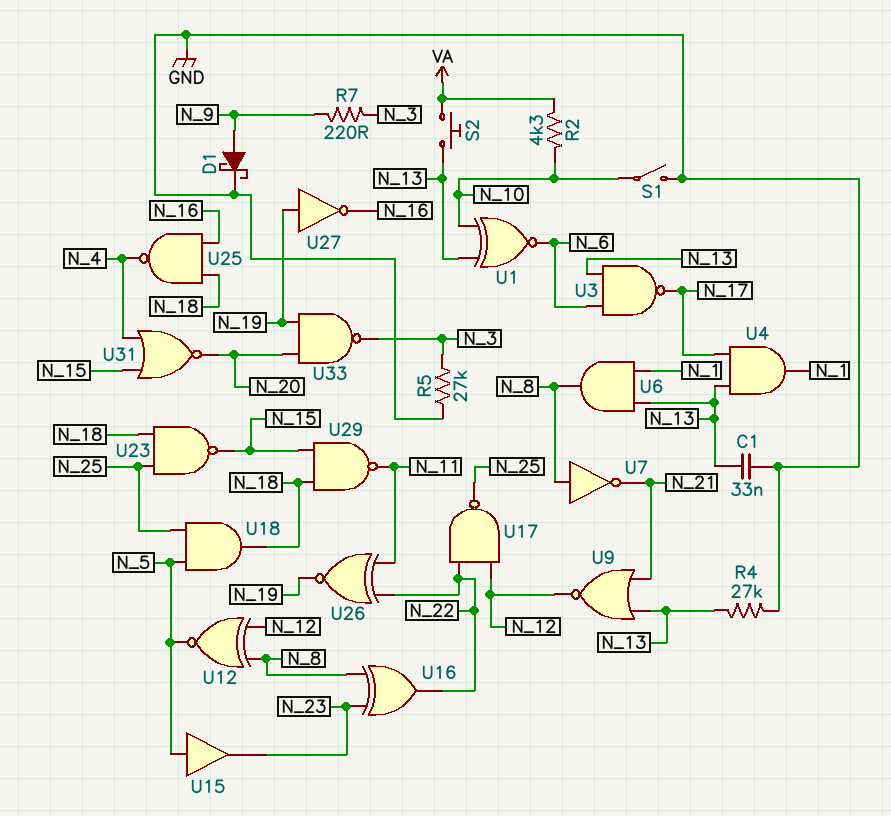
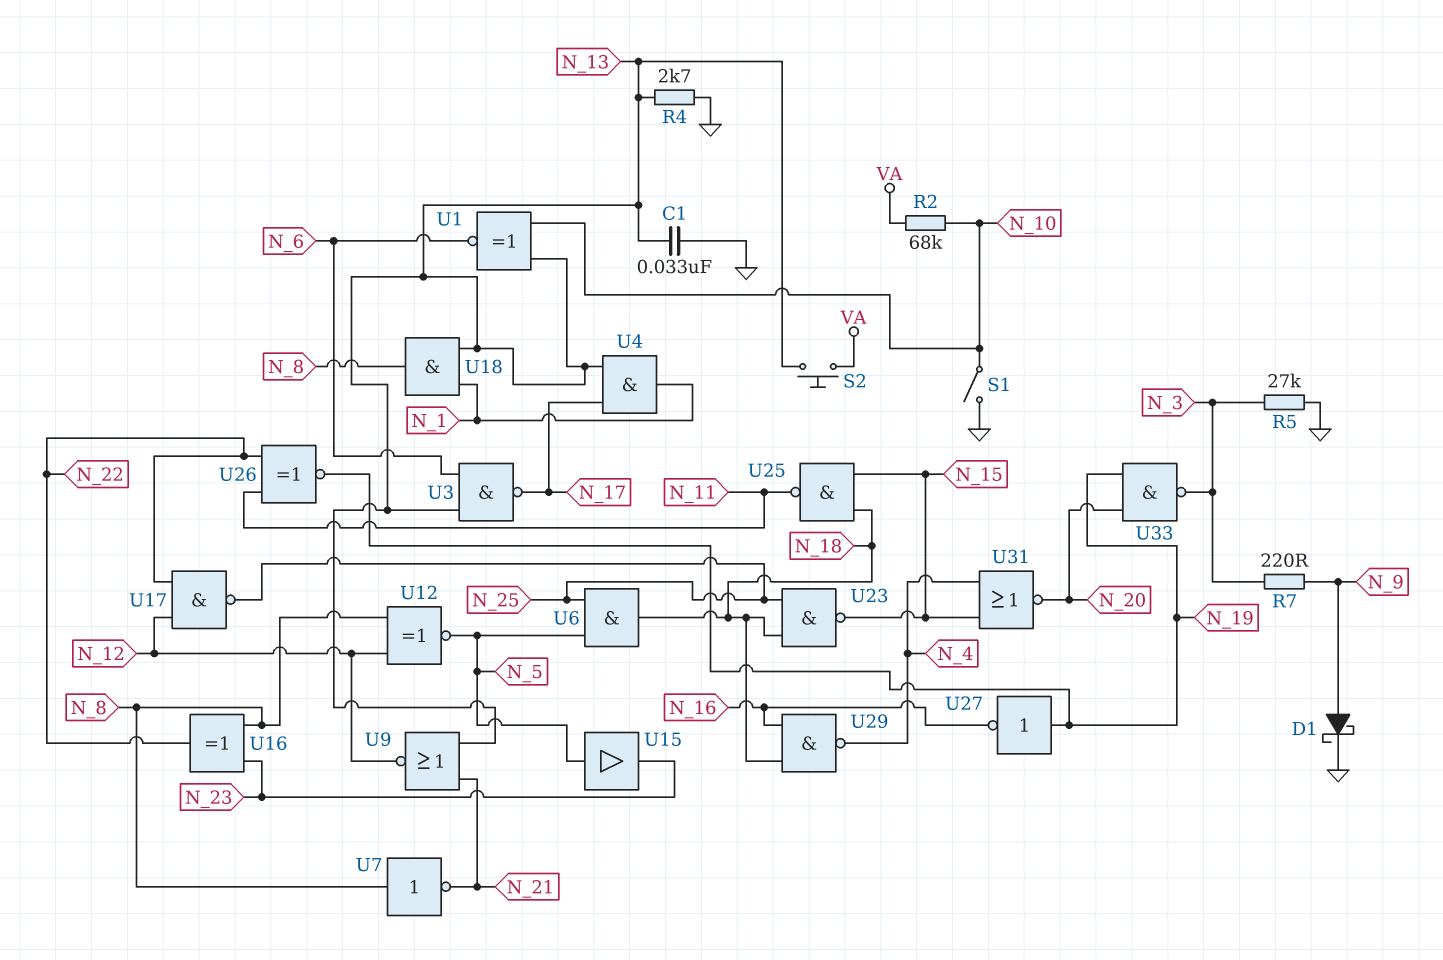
R2: 4.3k (N_10, VA) -> 68k (N_10, VA)
R4: 27k (GND, N_13) -> 2.7k (GND, N_13)
U6: AND (in N_1, in N_13, out N_8) -> AND (in N_5, in N_25, out N_18)
U18: AND (in N_5, in N_25, out N_18) -> AND (in N_1, in N_13, out N_8)
U25: NAND (in N_16, in N_18, out N_4) -> NAND (in N_15, in N_18, out N_11)
U29: NAND (in N_15, in N_18, out N_11) -> NAND (in N_16, in N_18, out N_4)

